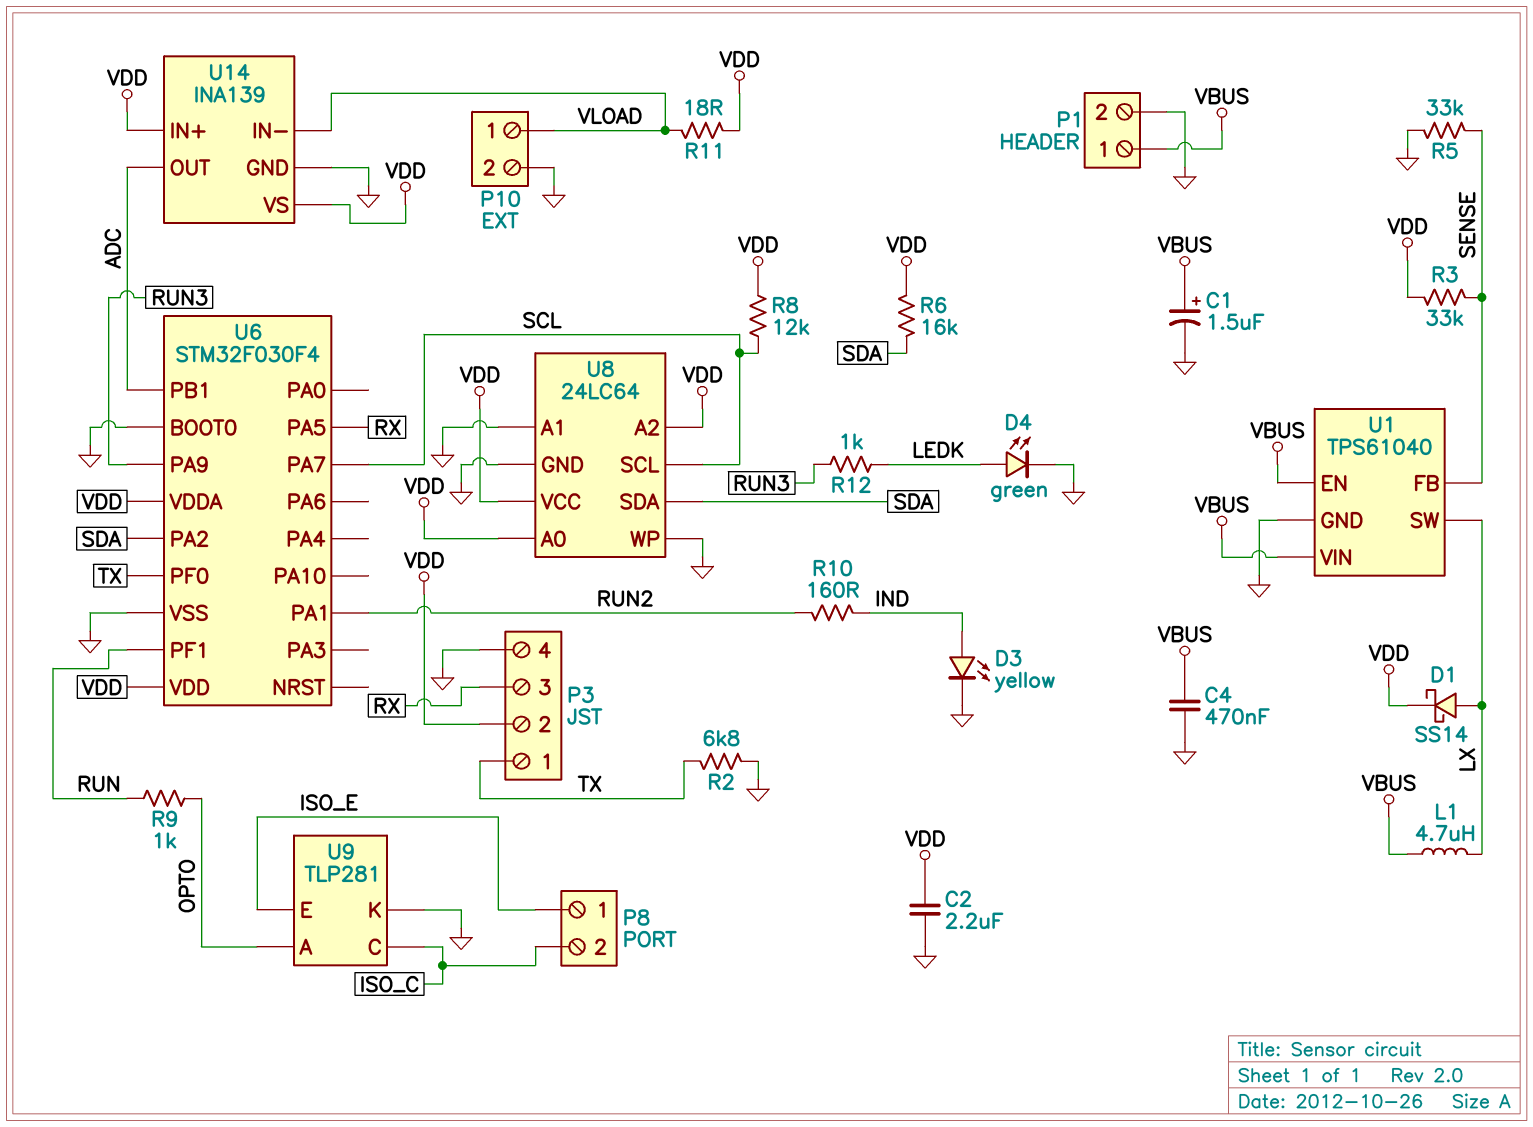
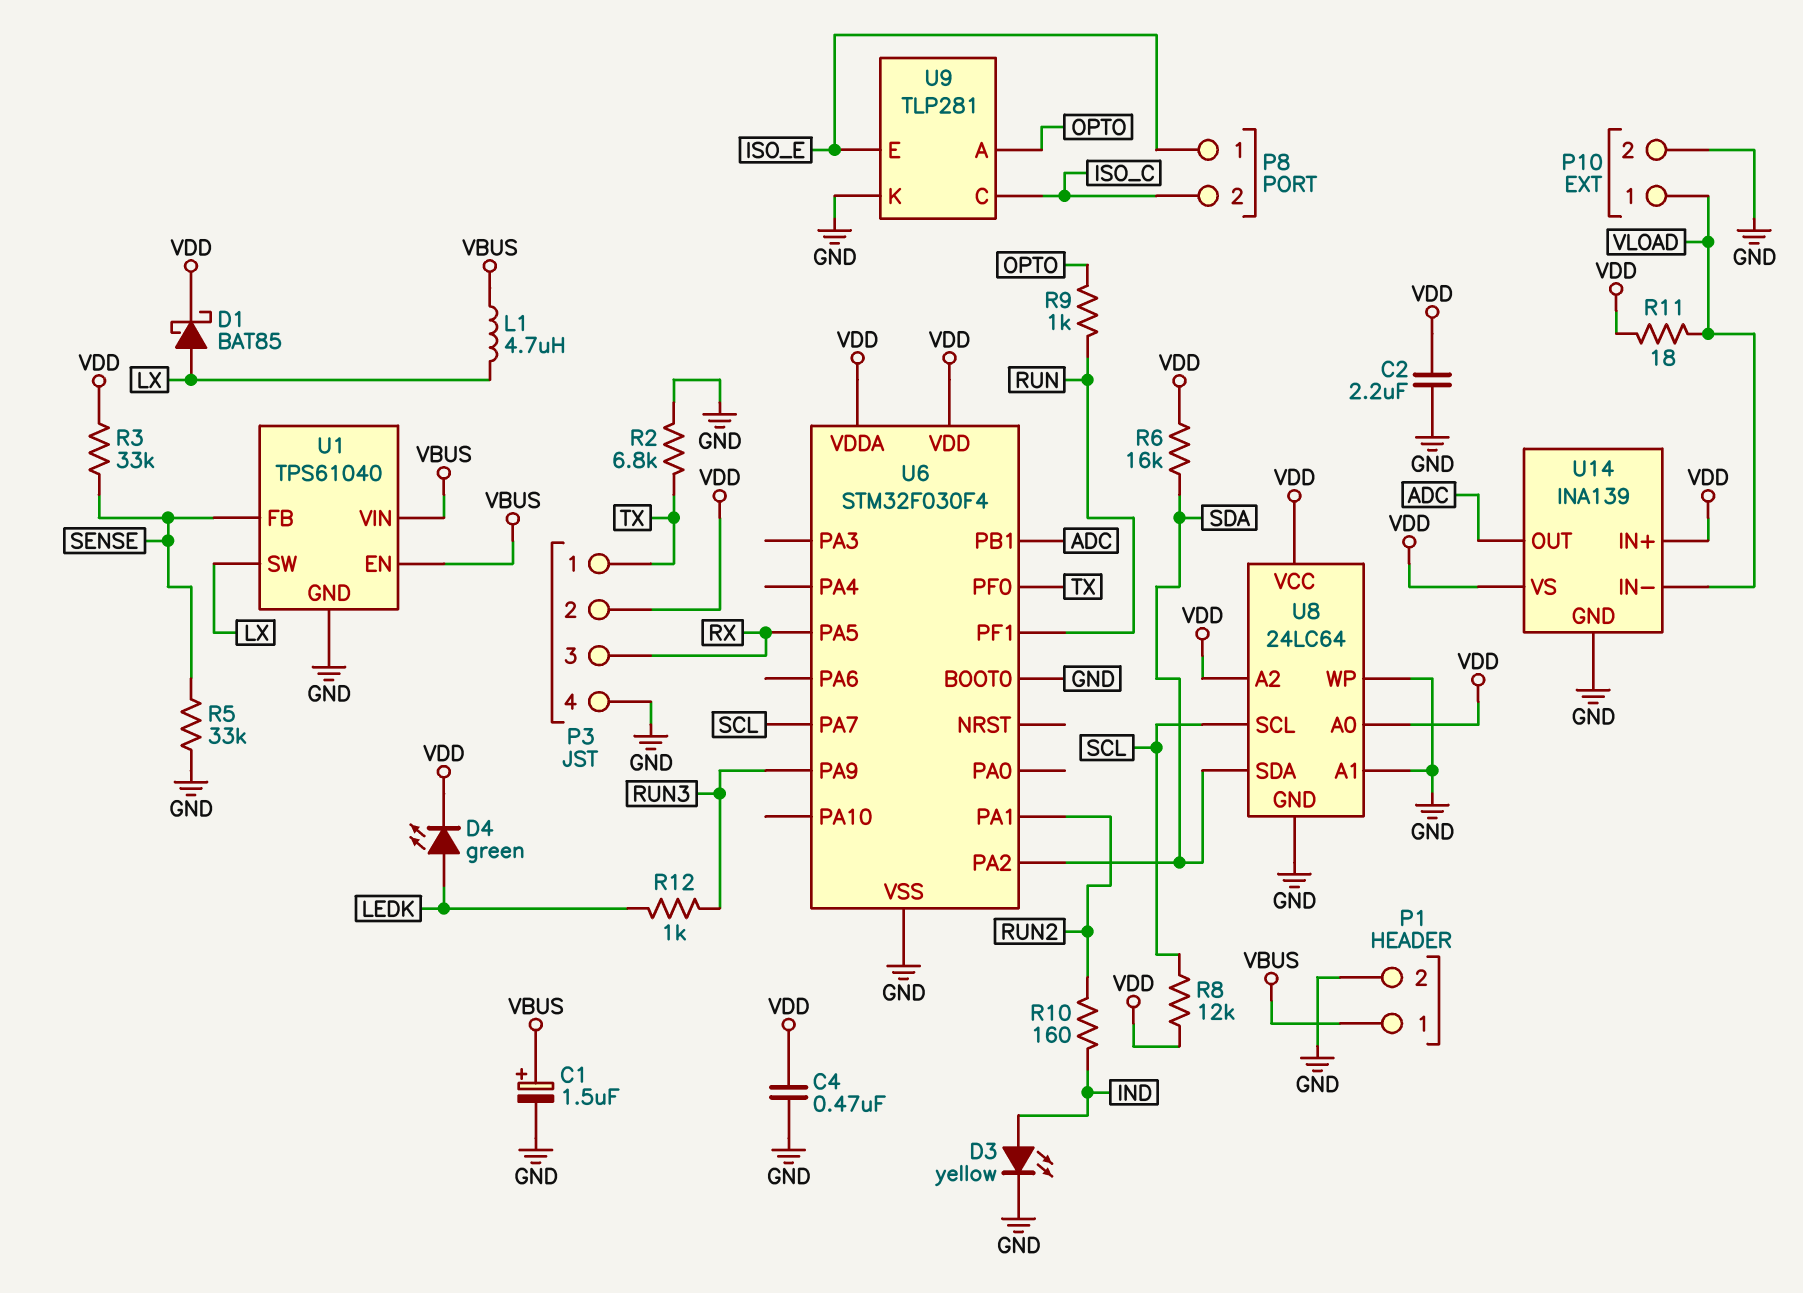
C4: 470nF (GND, VBUS) -> 470nF (GND, VDD)
D1: schottky SS14 (A LX, K VDD) -> schottky BAT85 (A LX, K VDD)
D4: LED green (A LEDK, K GND) -> LED green (A LEDK, K VDD)

